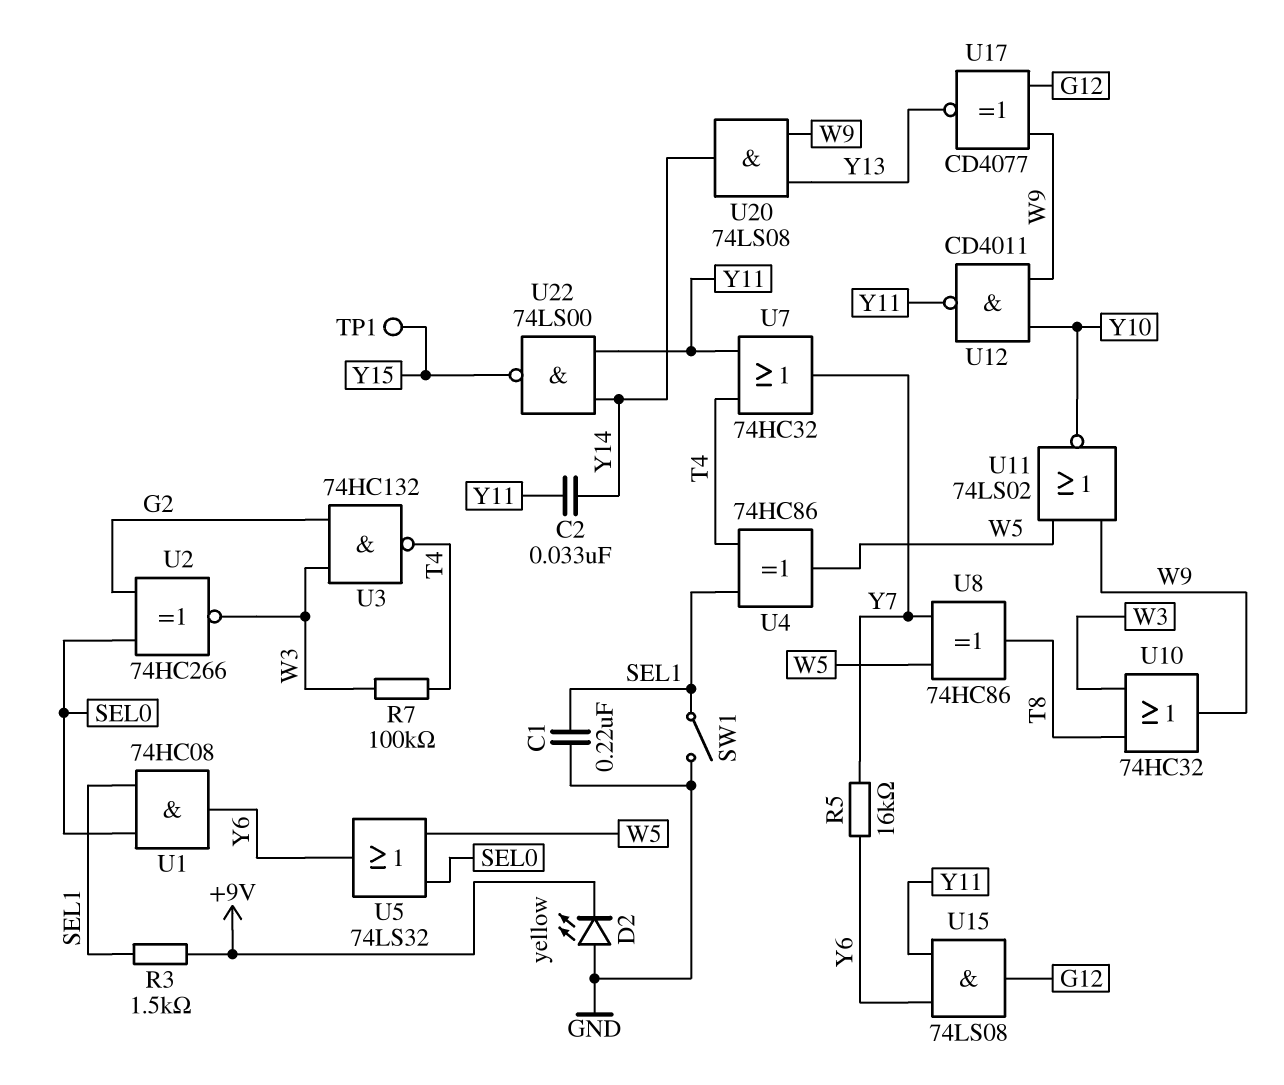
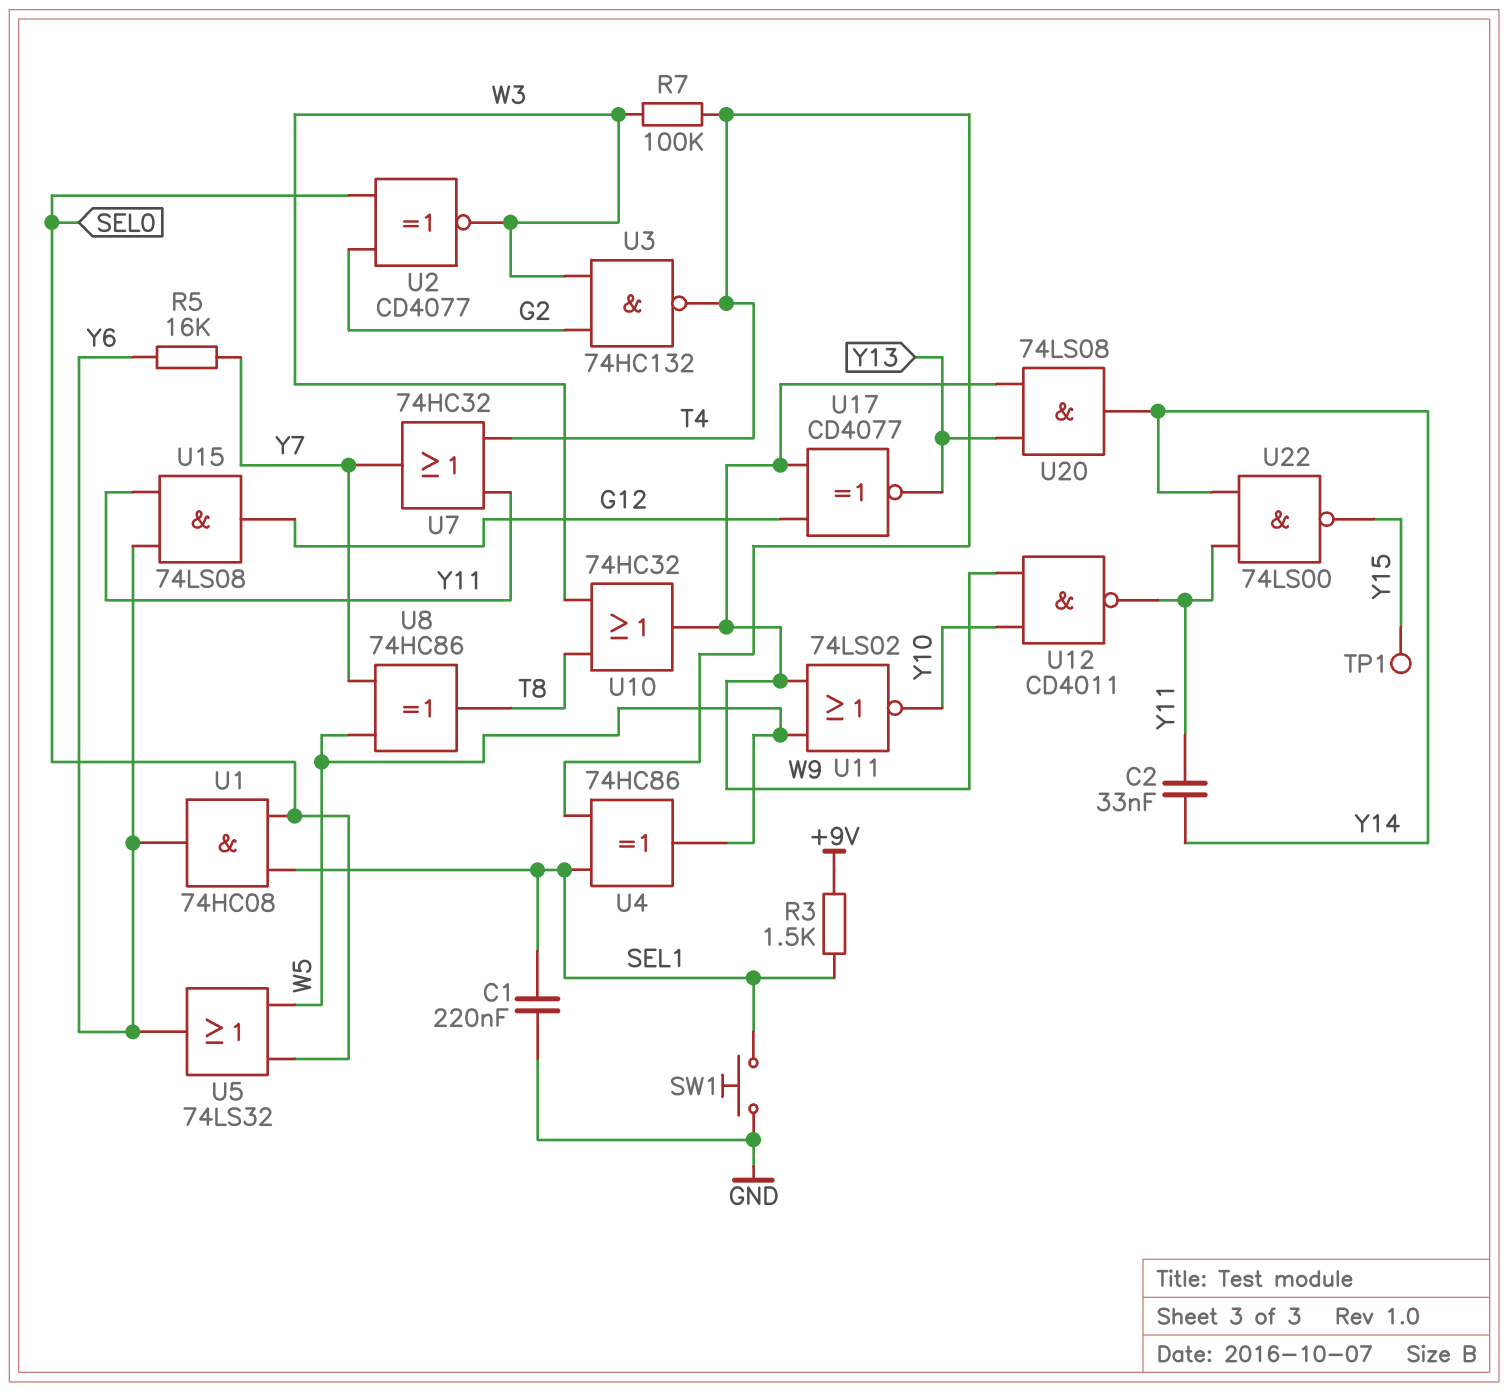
D2: LED yellow (A GND, K +9V) -> none
SW1: switch (GND, SEL1) -> button (GND, SEL1)
U2: XNOR 74HC266 (in G2, in SEL0, out W3) -> XNOR CD4077 (in G2, in SEL0, out W3)

